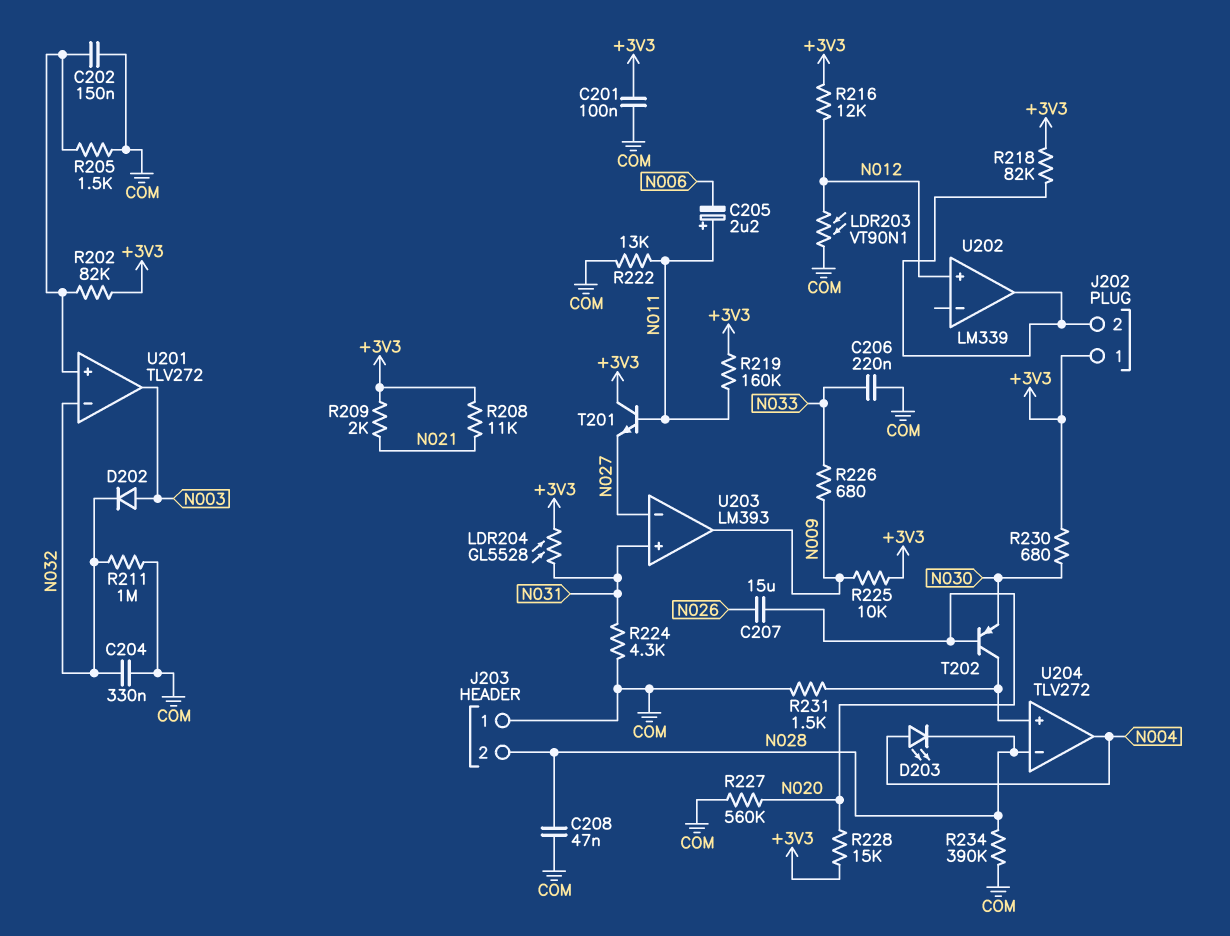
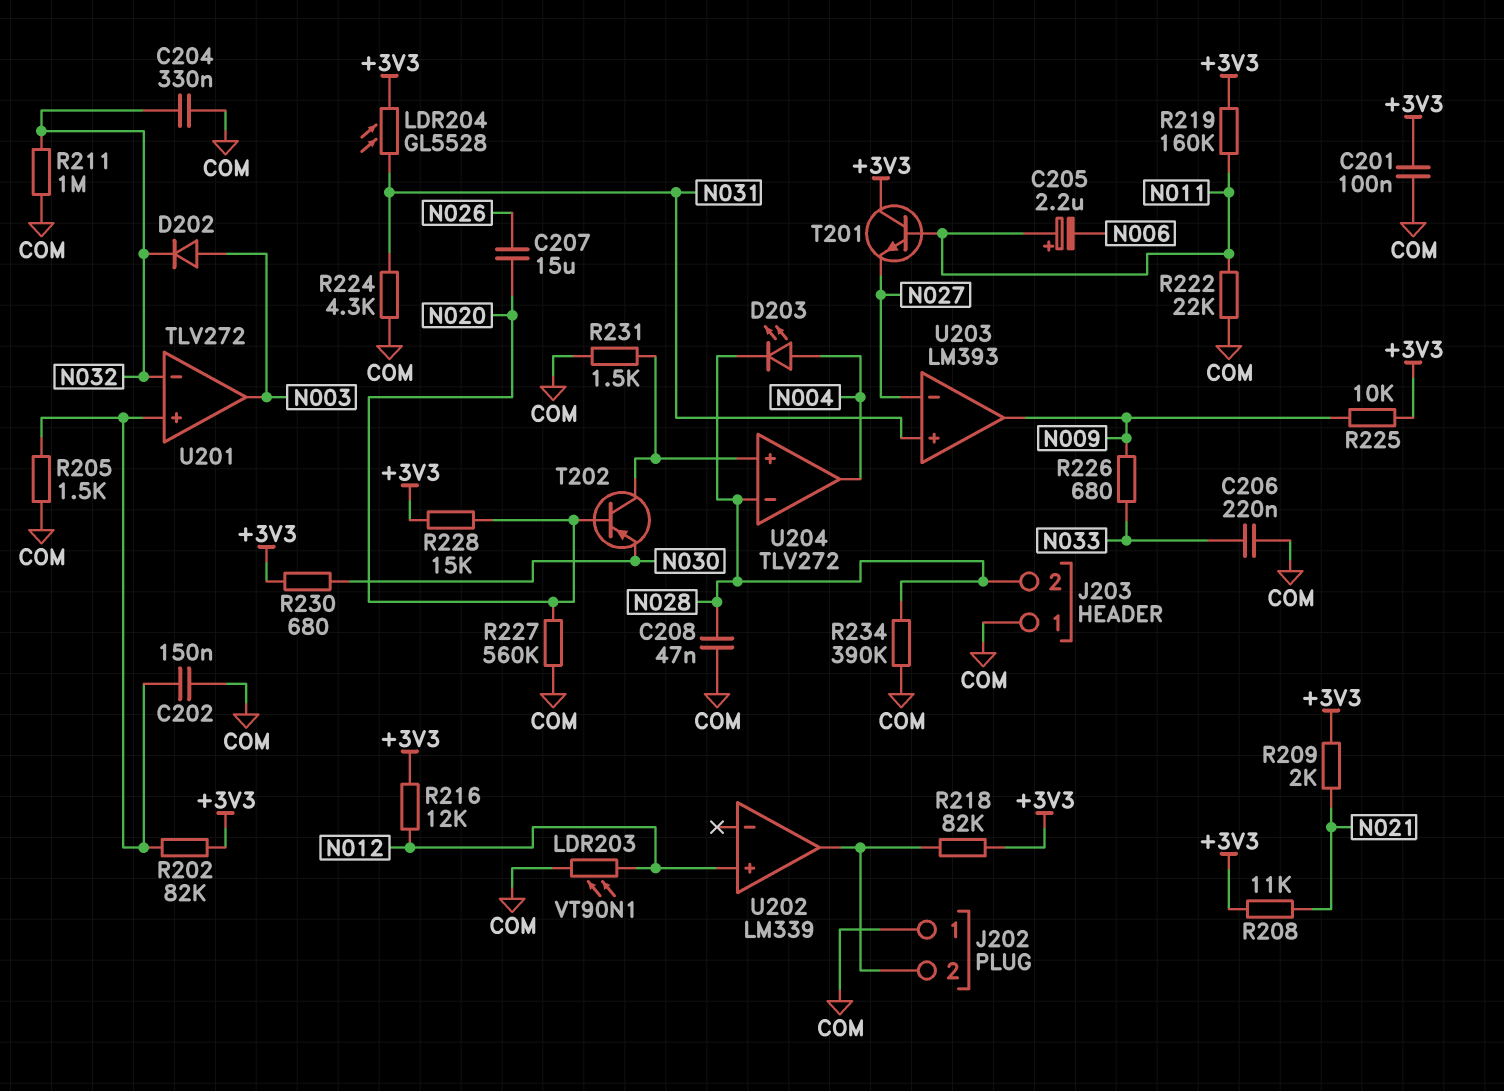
J202 pin 1: +3V3 -> COM
R222: 13k (COM, N011) -> 22k (COM, N011)

